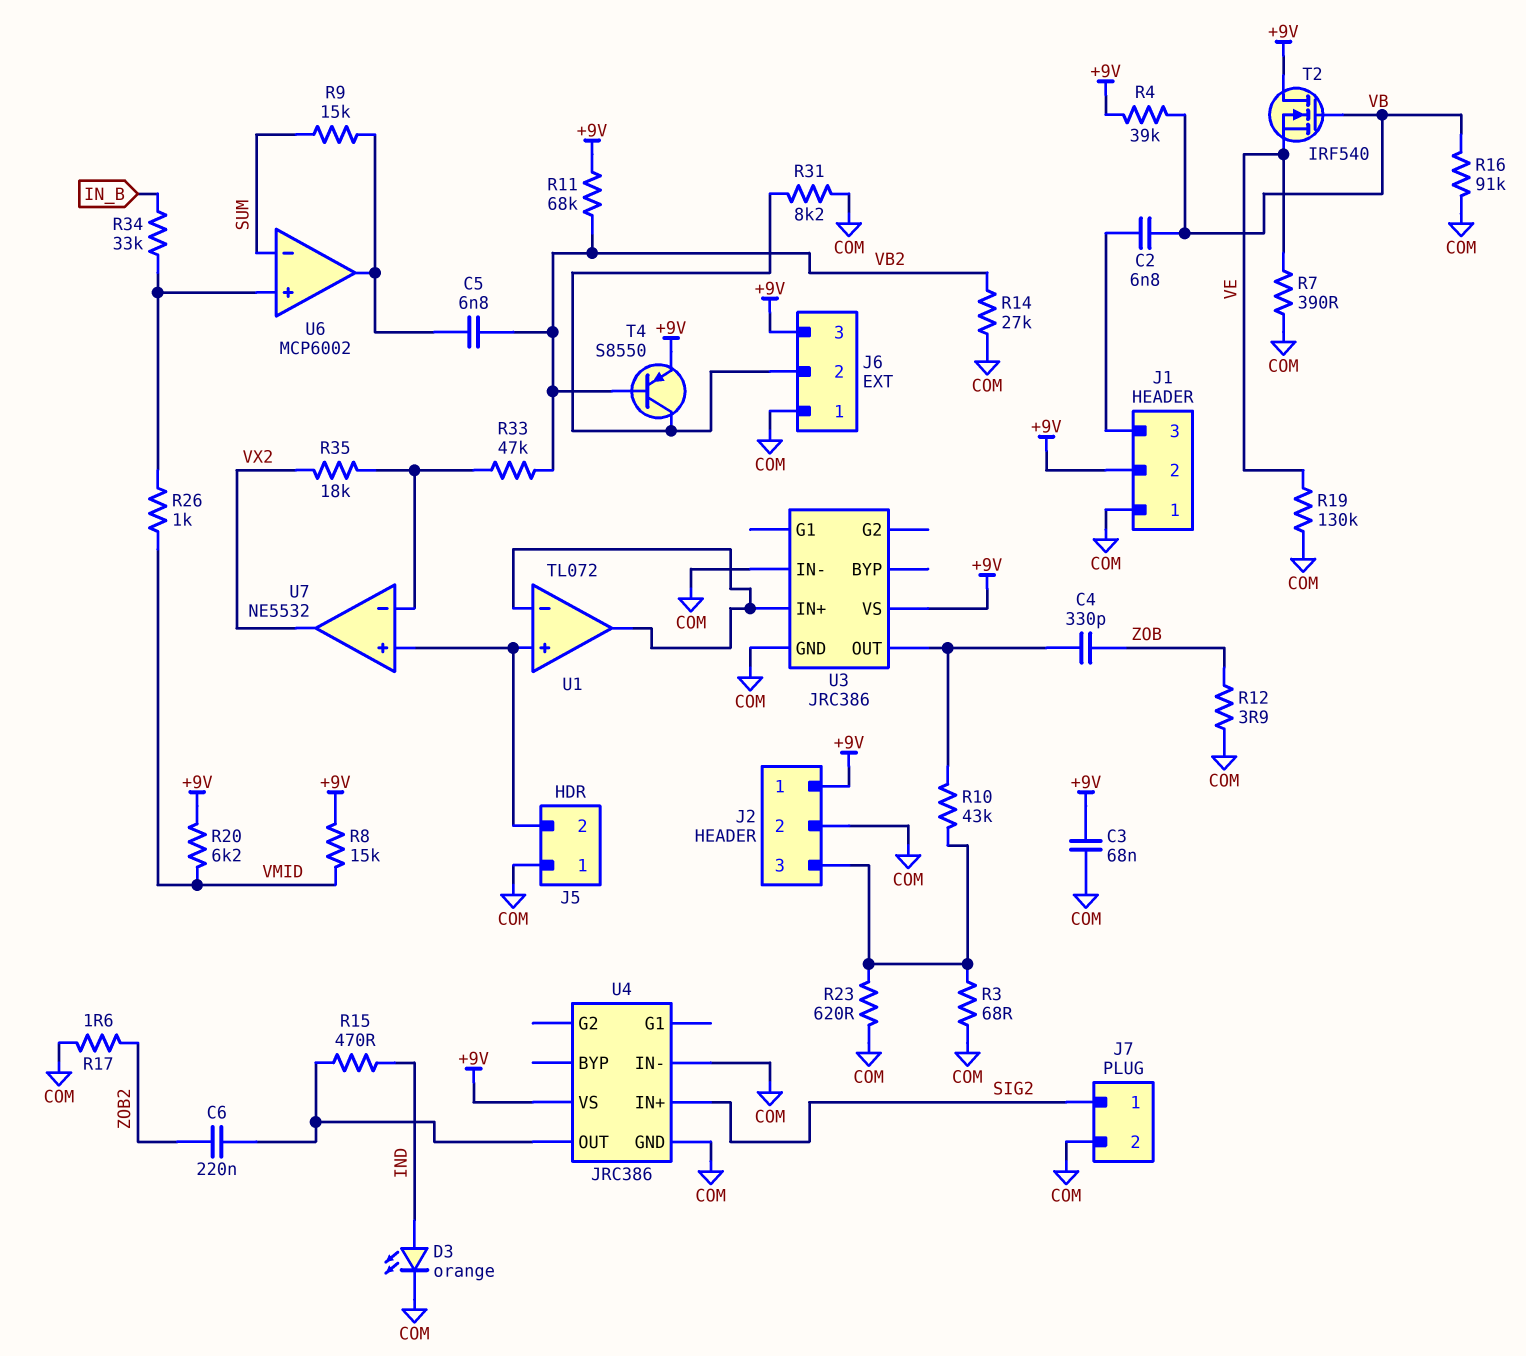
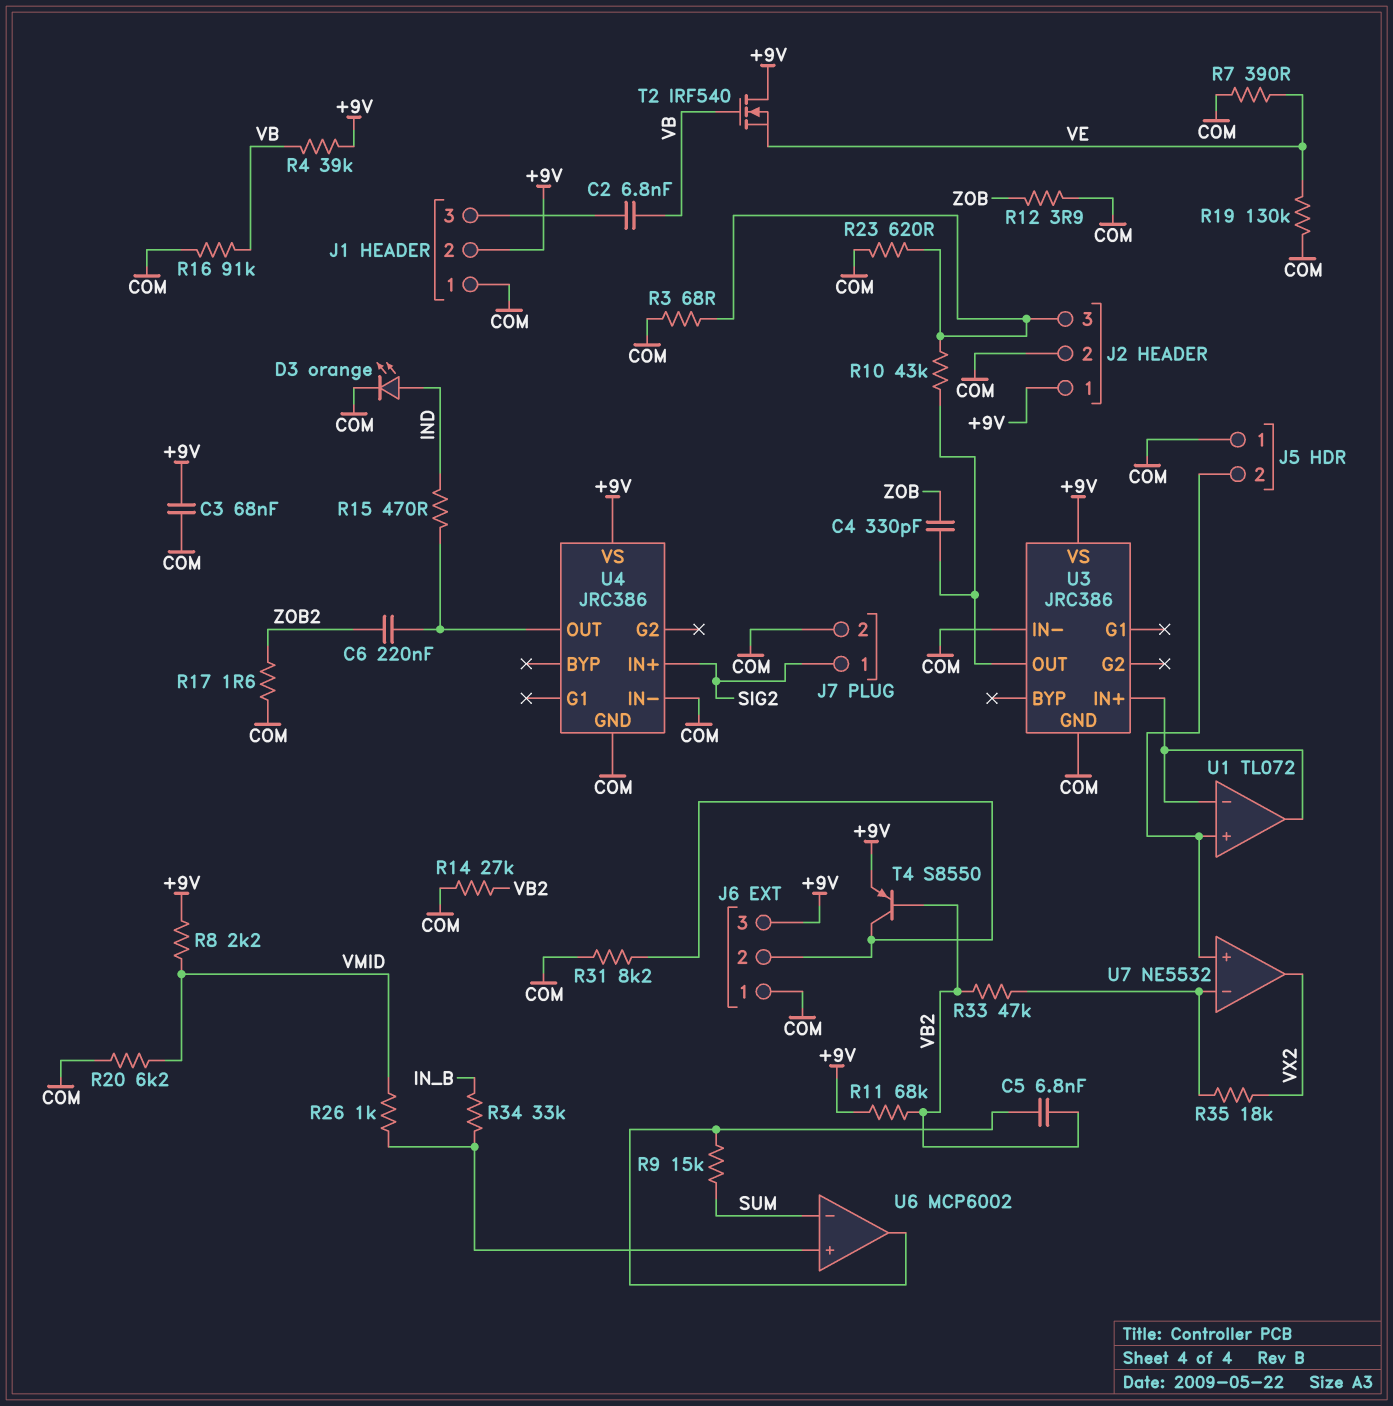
R8: 15k (+9V, VMID) -> 2.2k (+9V, VMID)
R20: 6.2k (+9V, VMID) -> 6.2k (COM, VMID)

